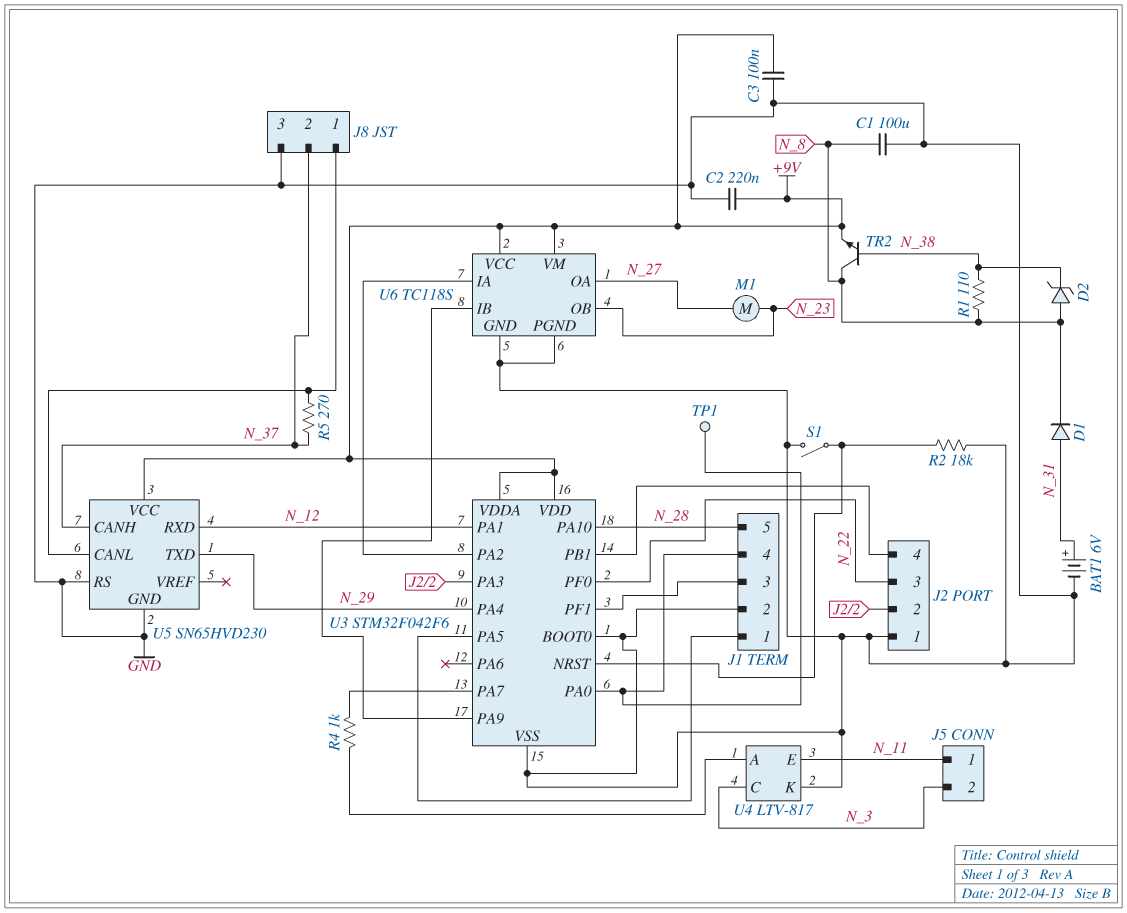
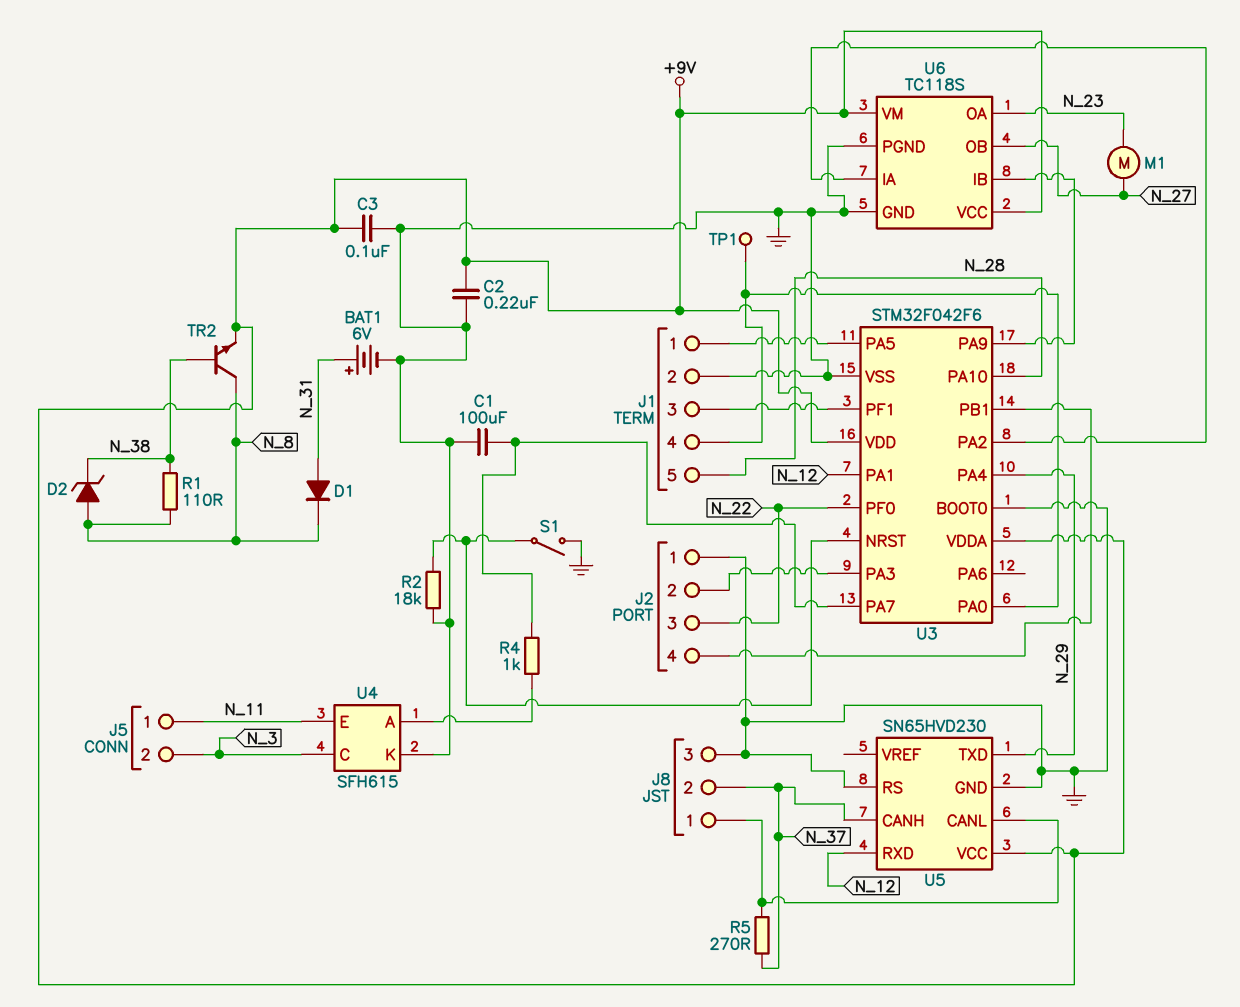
C1: 100uF (GND, N_8) -> 100uF (GND, U3/PA7)
U4: LTV-817 -> SFH615
U6 pin OA: N_27 -> N_23
U6 pin OB: N_23 -> N_27

